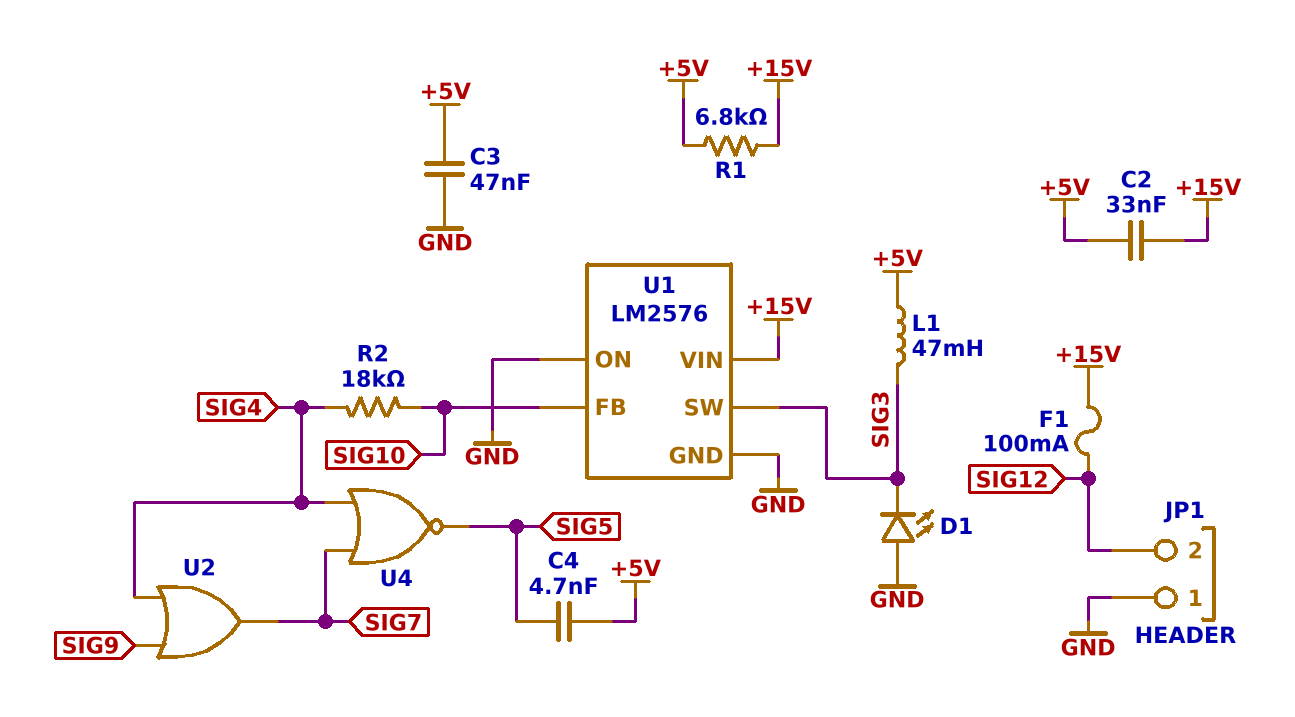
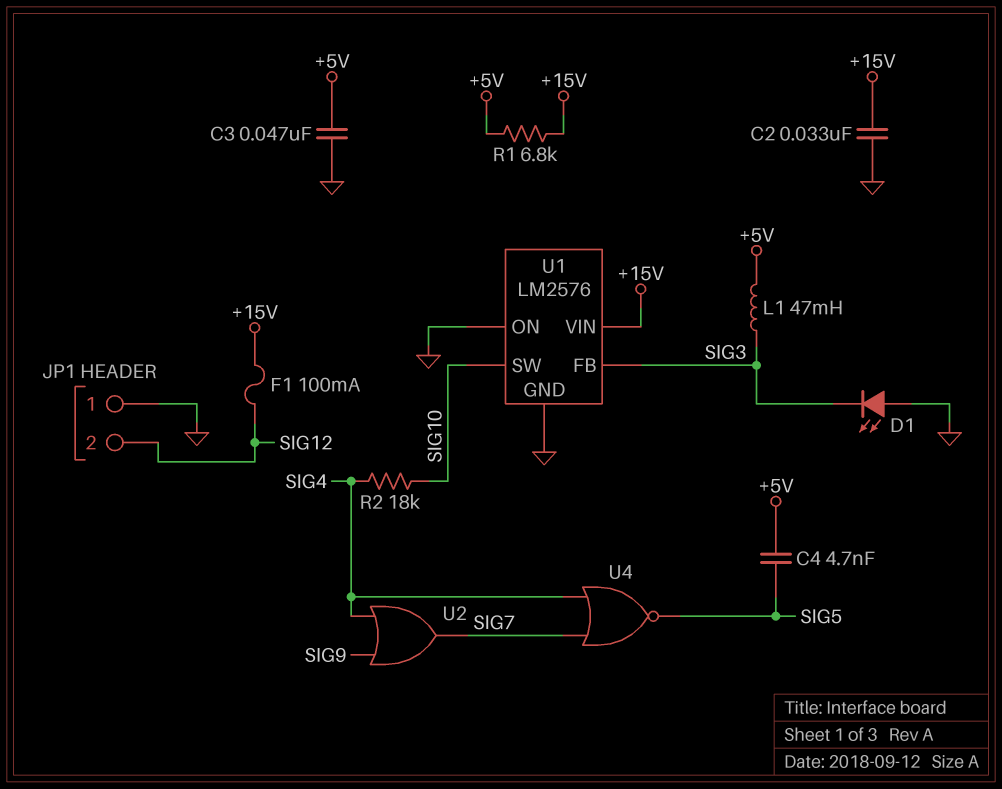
C2: 33nF (+5V, +15V) -> 33nF (+15V, GND)
U1 pin FB: SIG10 -> SIG3
U1 pin SW: SIG3 -> SIG10

